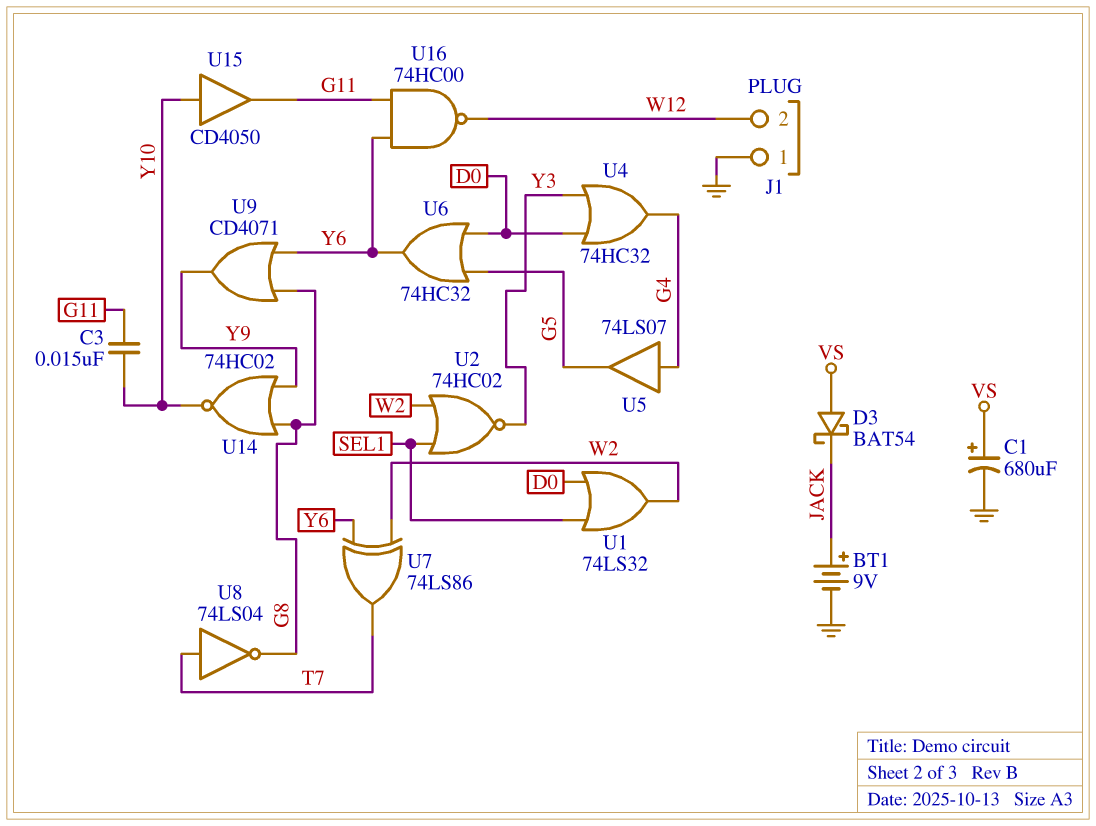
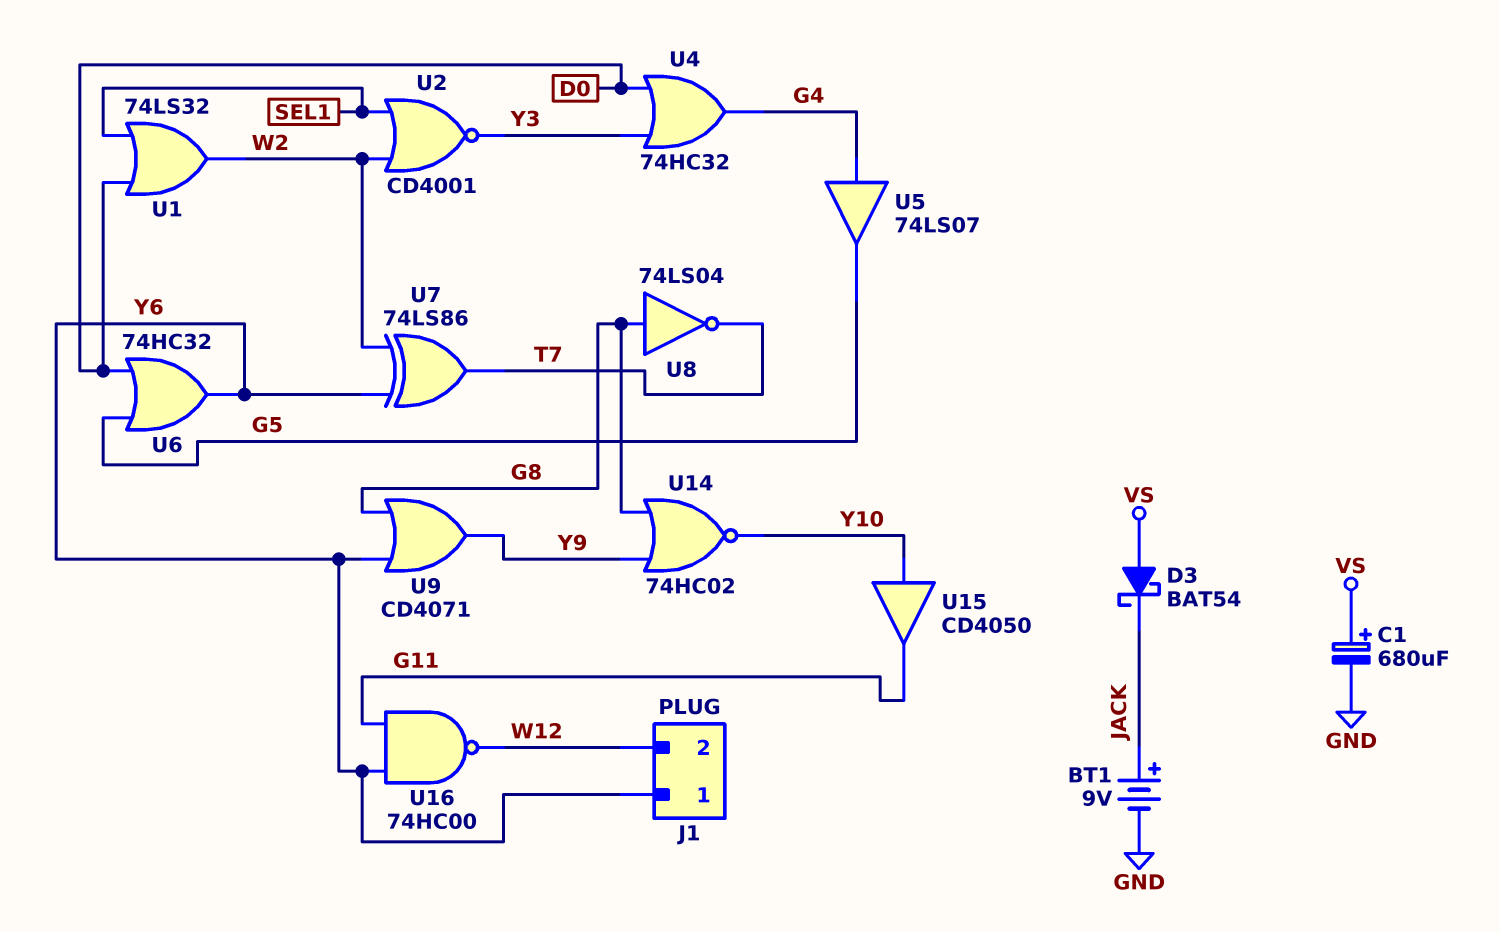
C3: 15nF (G11, Y10) -> none
J1 pin 1: GND -> Y6
U2: NOR 74HC02 (in SEL1, in W2, out Y3) -> NOR CD4001 (in SEL1, in W2, out Y3)
U8: NOT 74LS04 (in T7, out G8) -> NOT 74LS04 (in G8, out T7)

